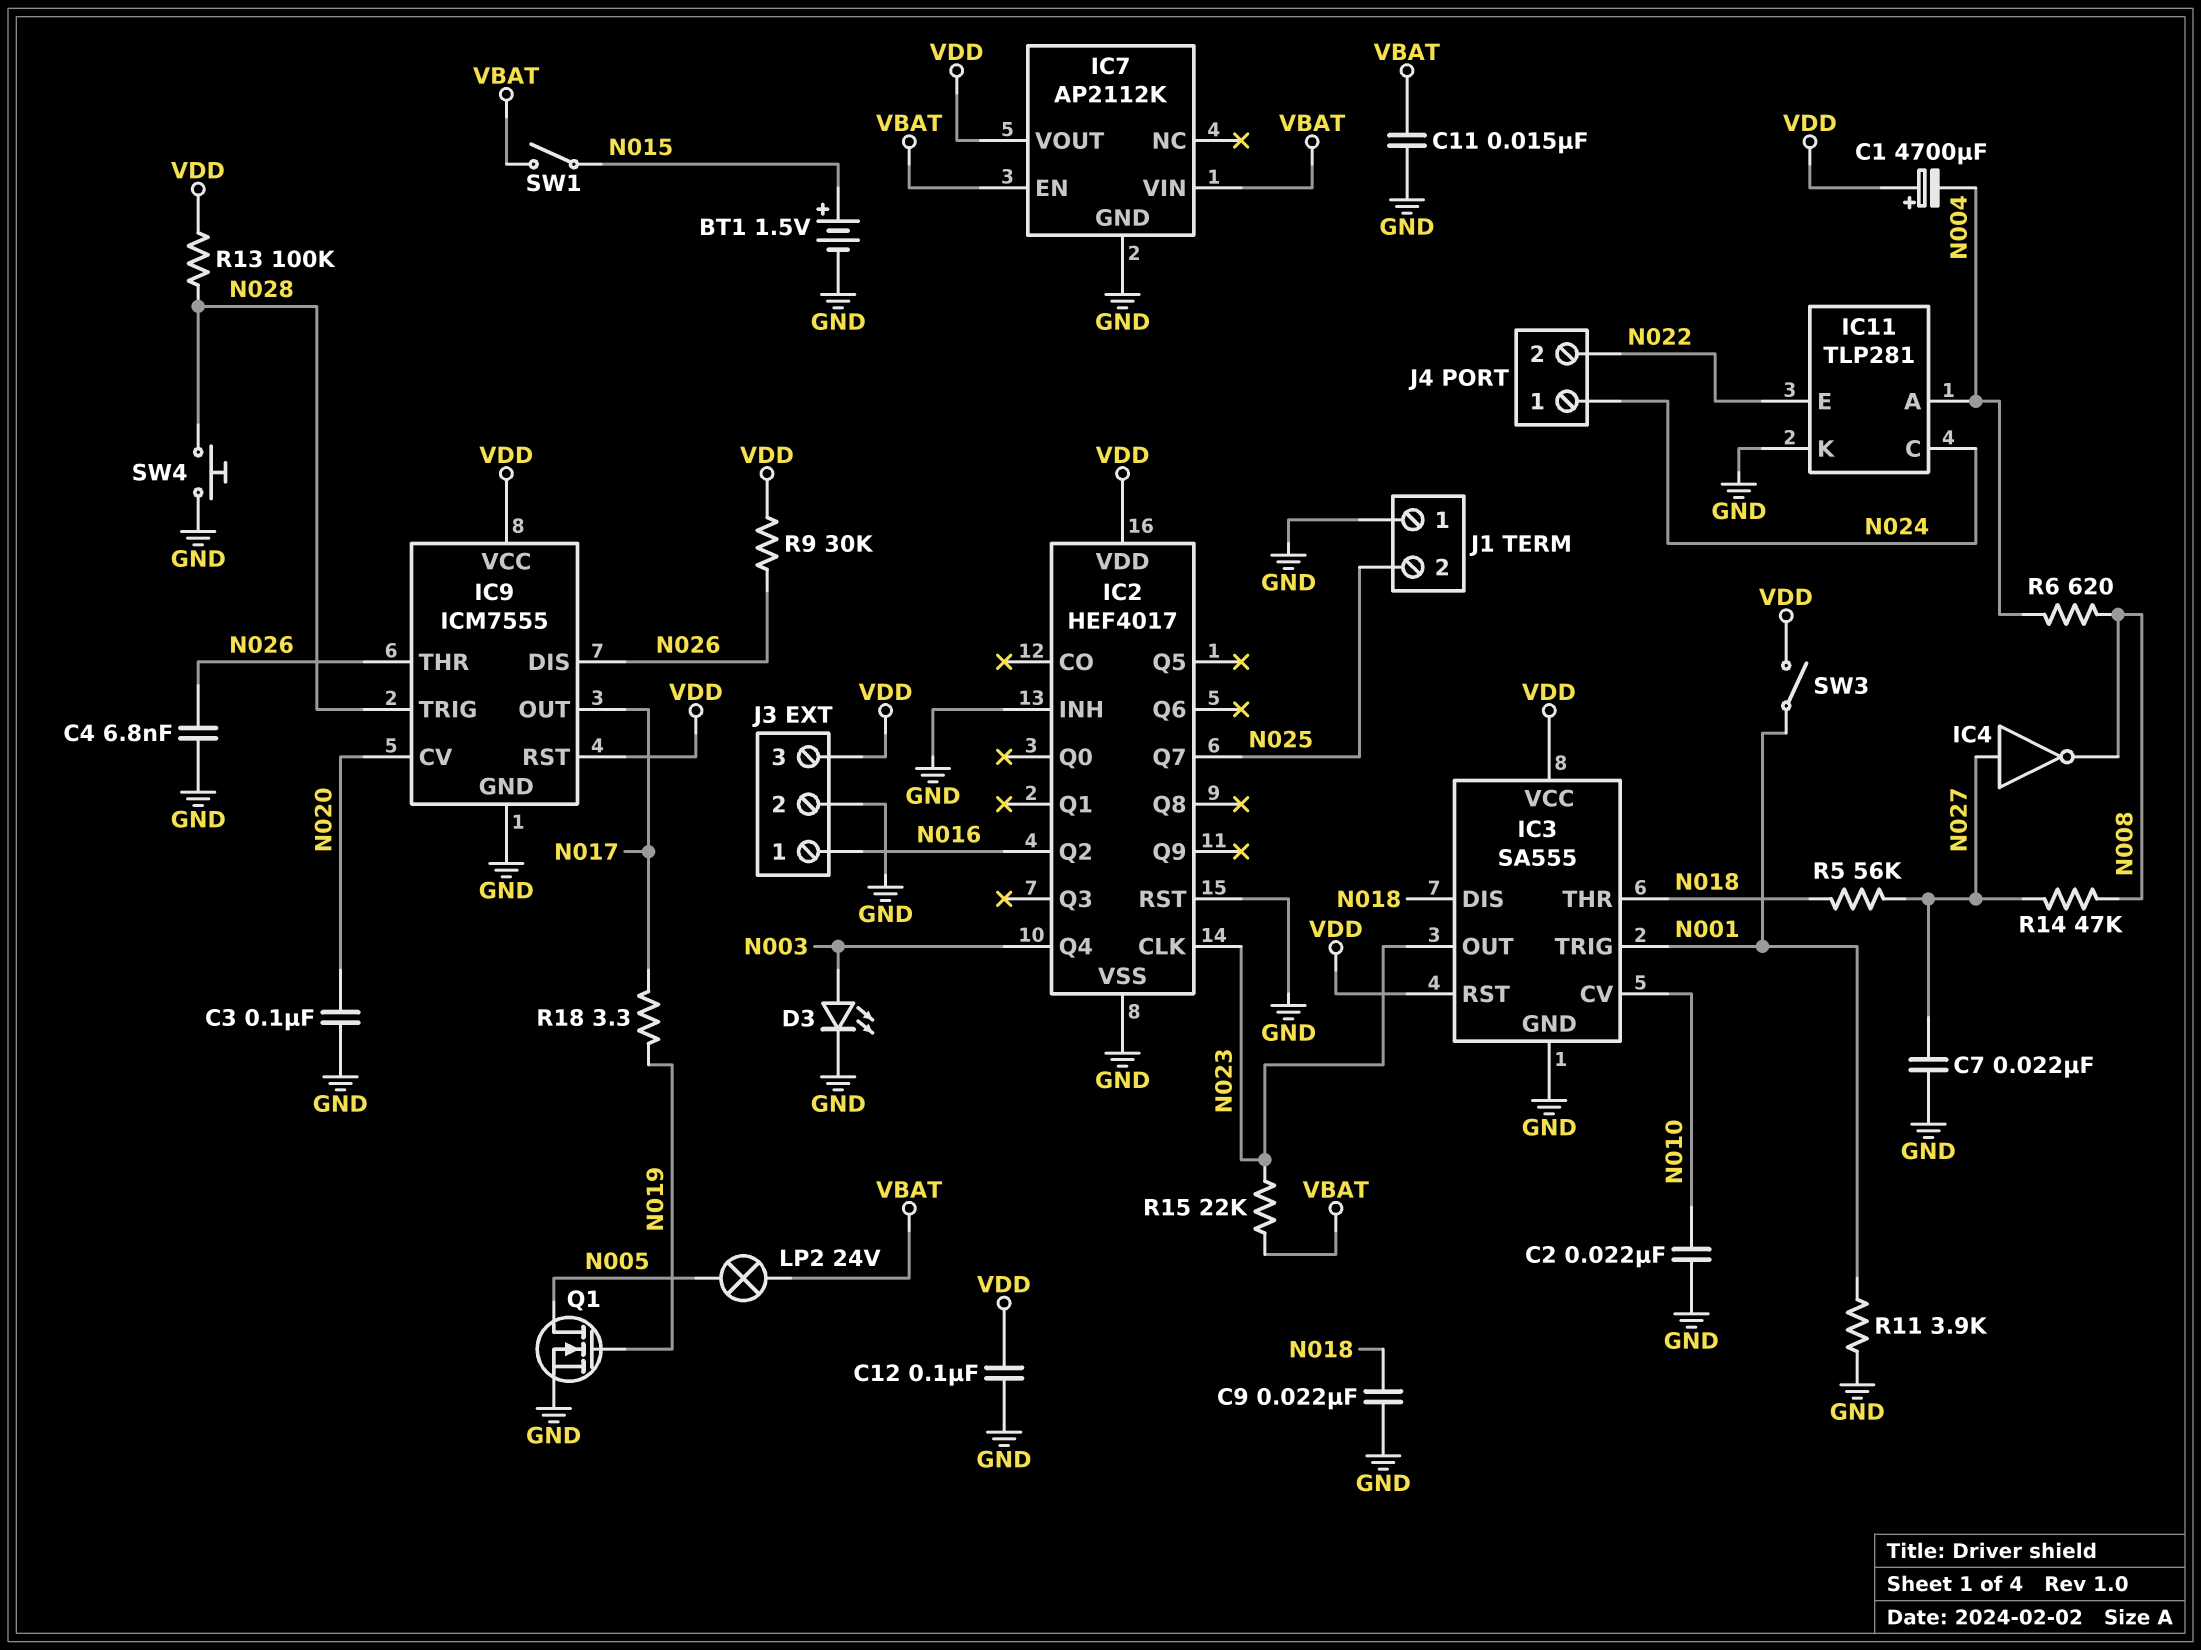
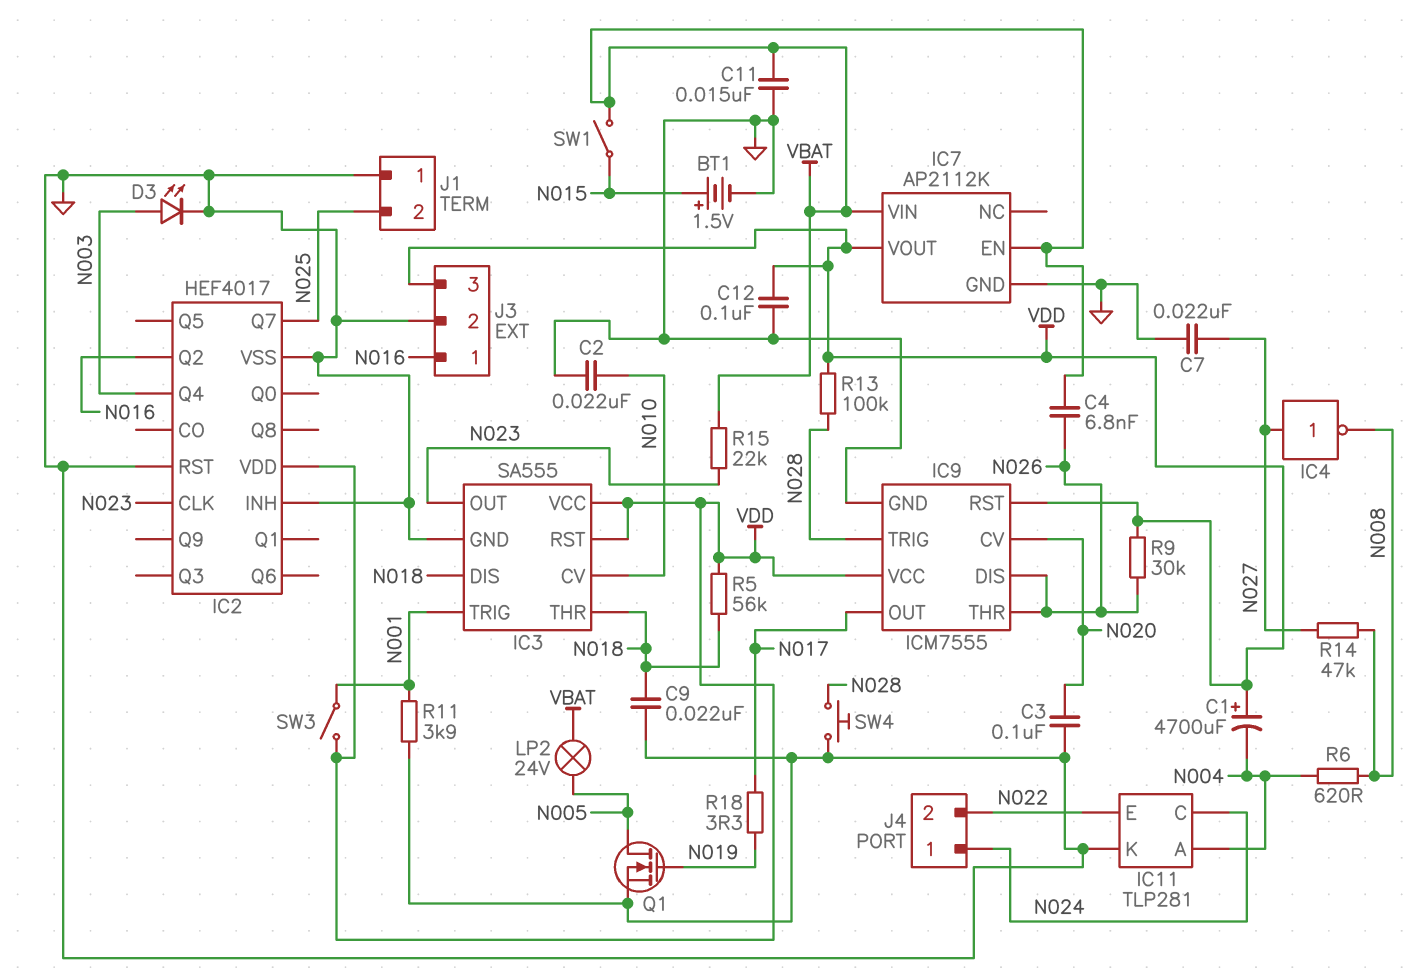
C4: 6.8nF (GND, N026) -> 6.8nF (N026, VBAT)
R5: 56k (N018, N027) -> 56k (N018, VDD)

